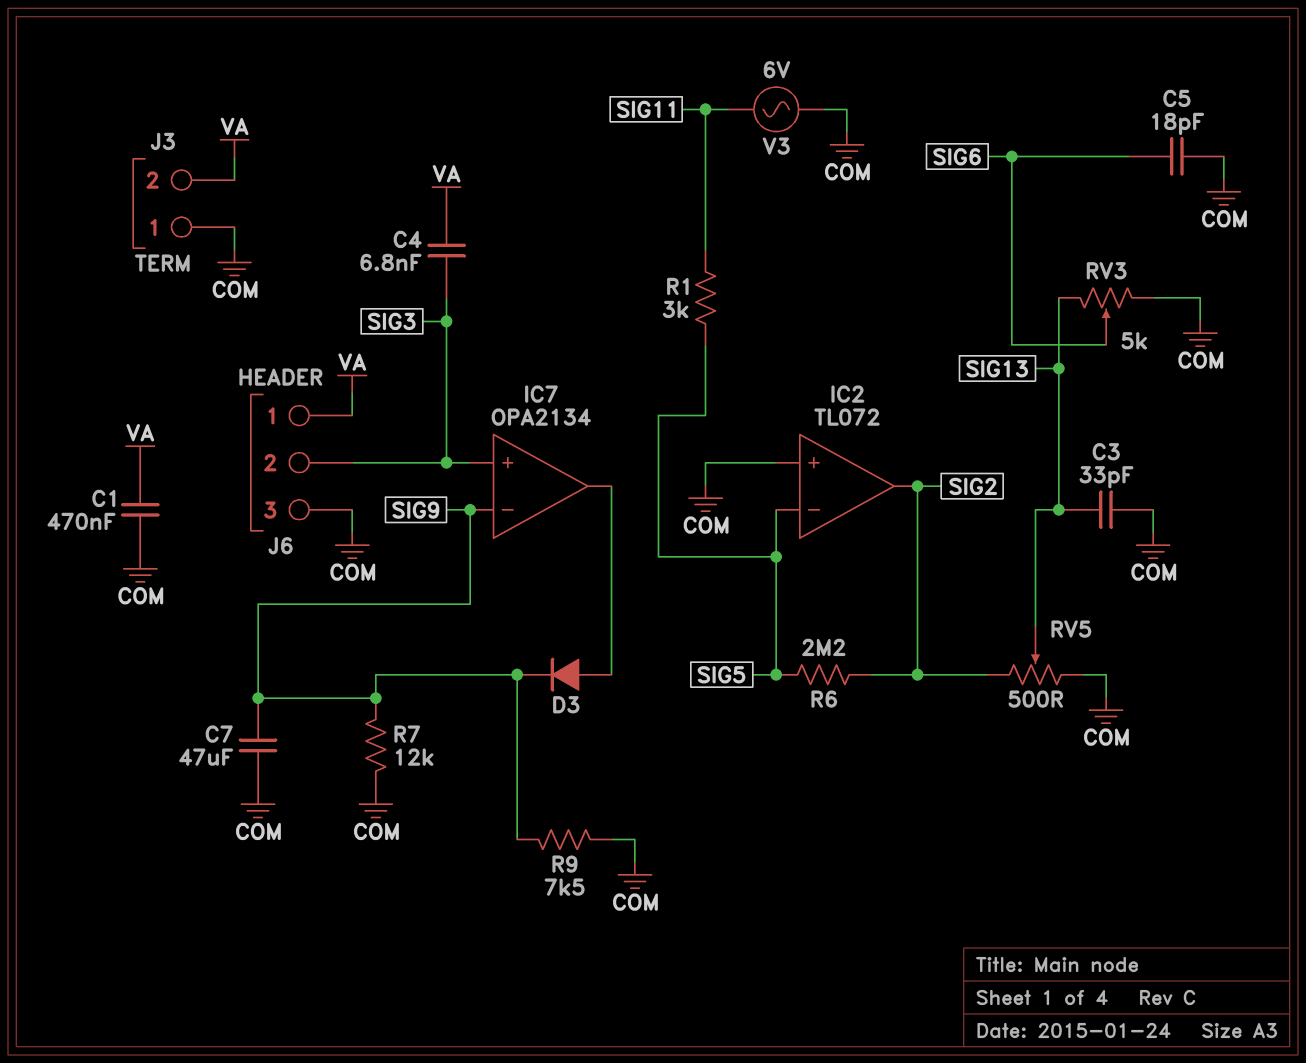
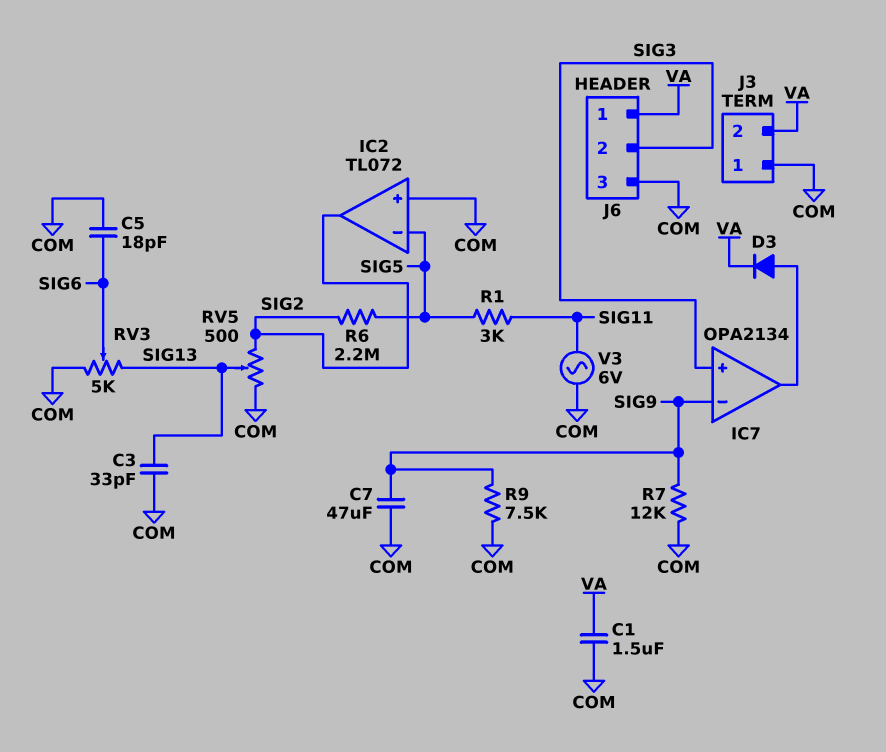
C1: 470nF (COM, VA) -> 1.5uF (COM, VA)
C4: 6.8nF (SIG3, VA) -> none
D3: diode (A IC7/out, K SIG9) -> diode (A IC7/out, K VA)

